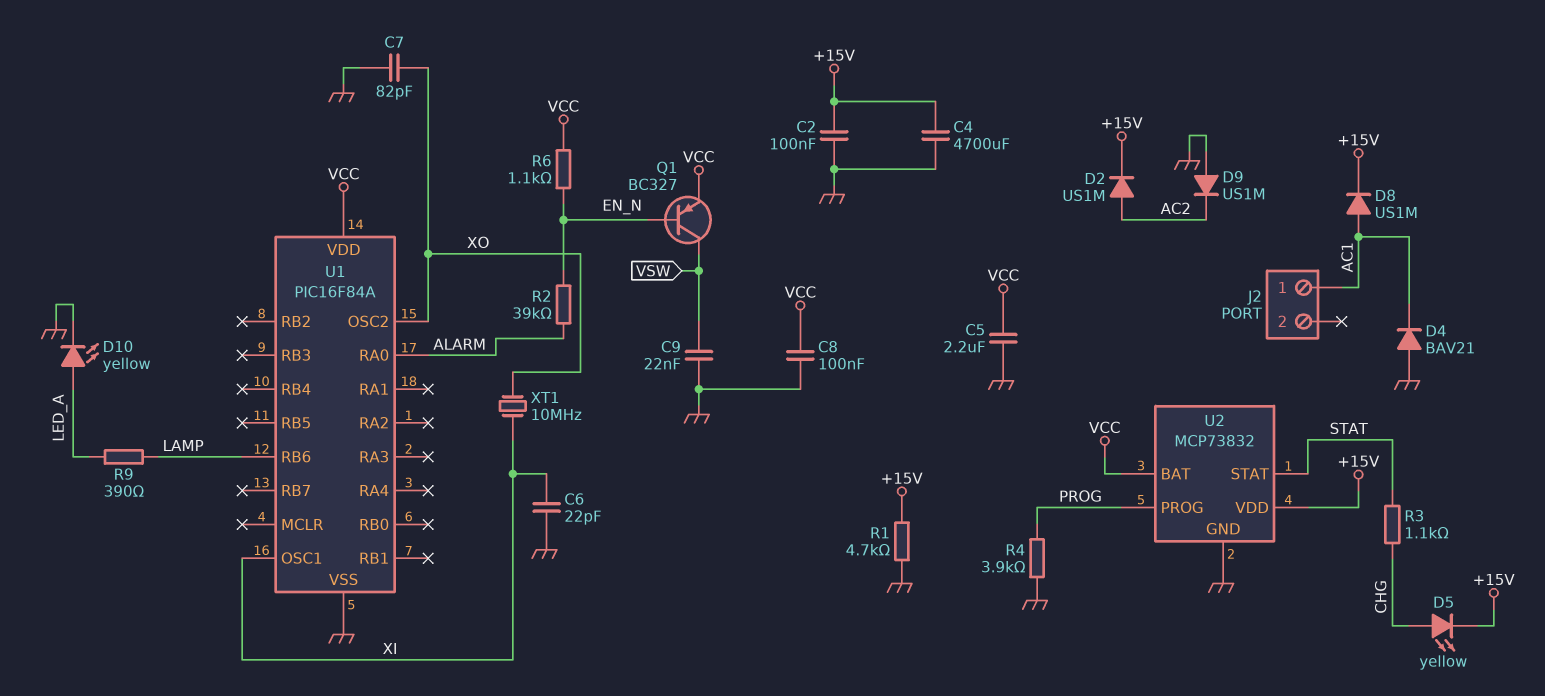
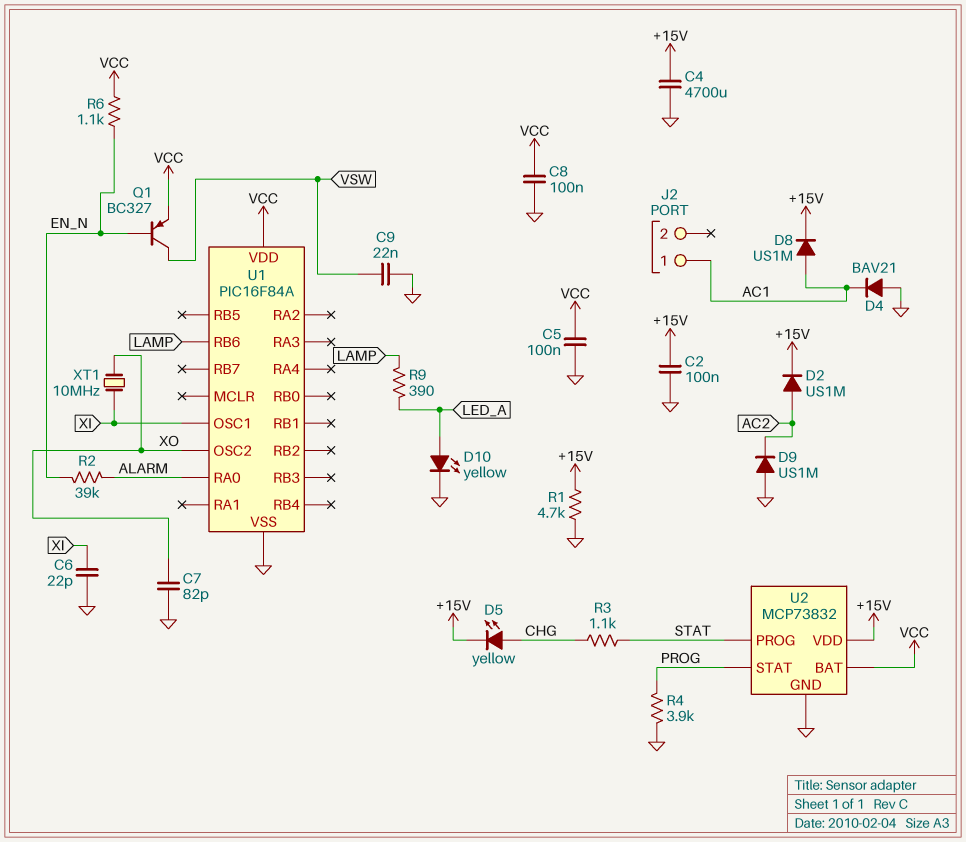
C5: 2.2uF (GND, VCC) -> 100nF (GND, VCC)
U2 pin PROG: PROG -> STAT
U2 pin STAT: STAT -> PROG

